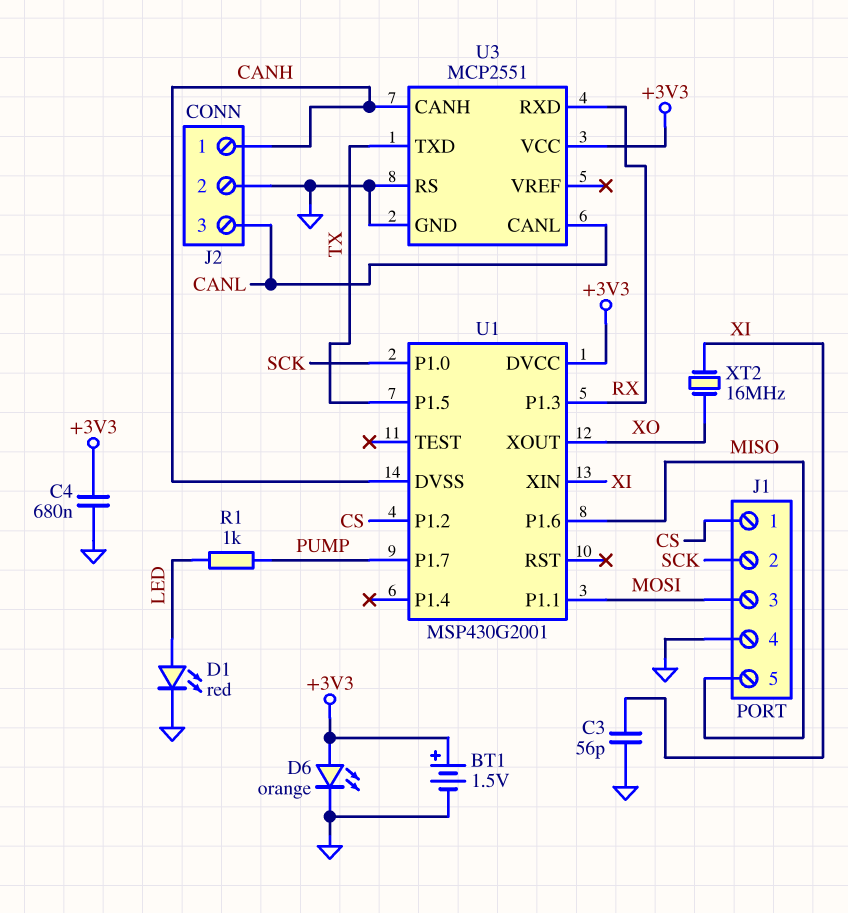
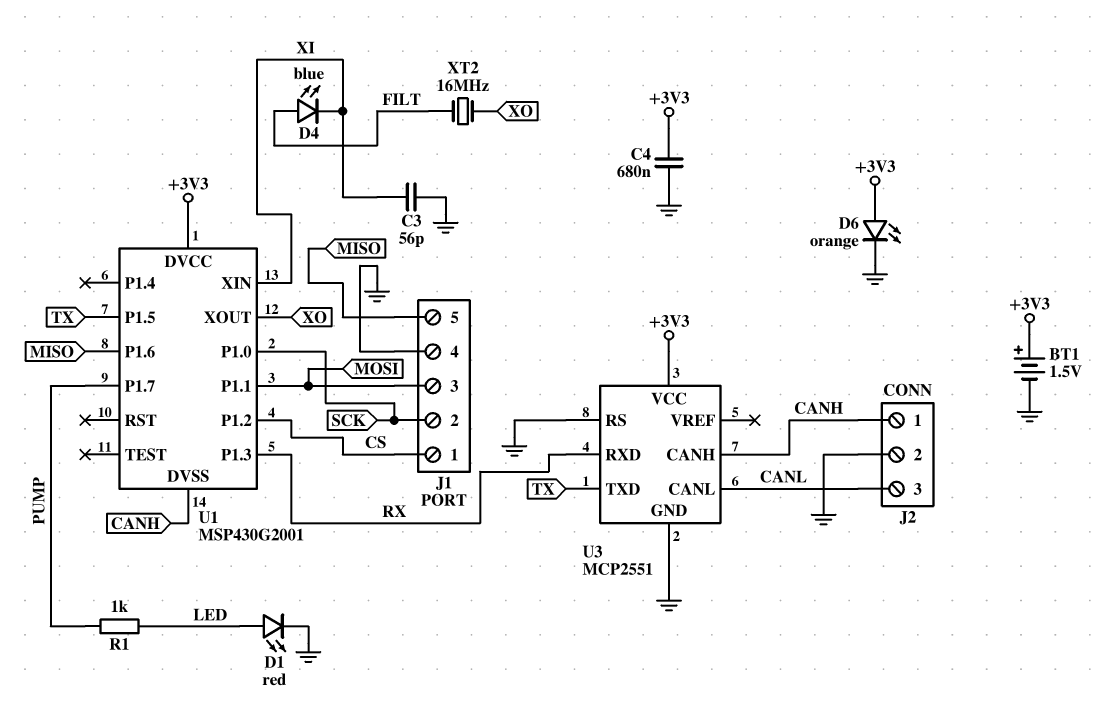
D4: none -> LED blue (A FILT, K XI)
XT2: 16MHz (XI, XO) -> 16MHz (FILT, XO)

